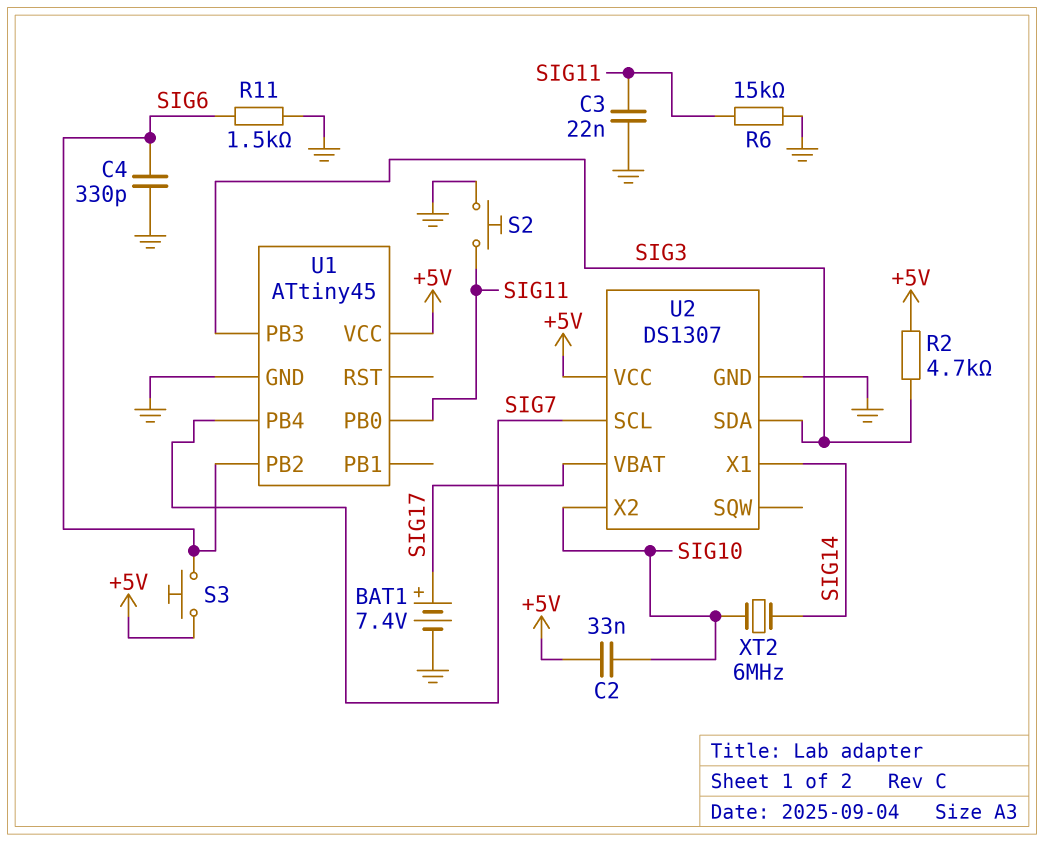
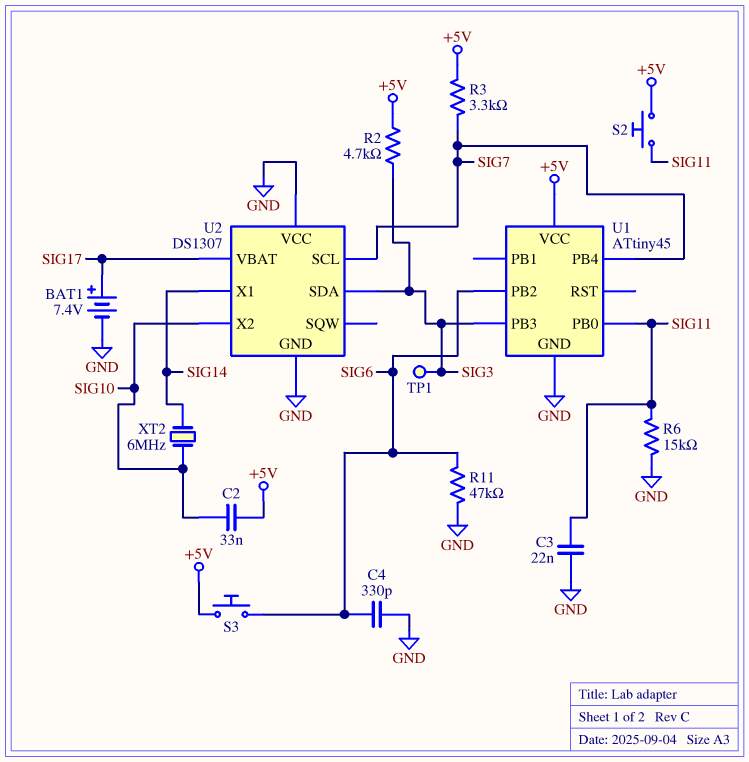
R3: none -> 3.3k (+5V, SIG7)
R11: 1.5k (GND, SIG6) -> 47k (GND, SIG6)
S2: button (GND, SIG11) -> button (+5V, SIG11)
TP1: none -> test point (SIG3)
U2 pin VCC: +5V -> GND

